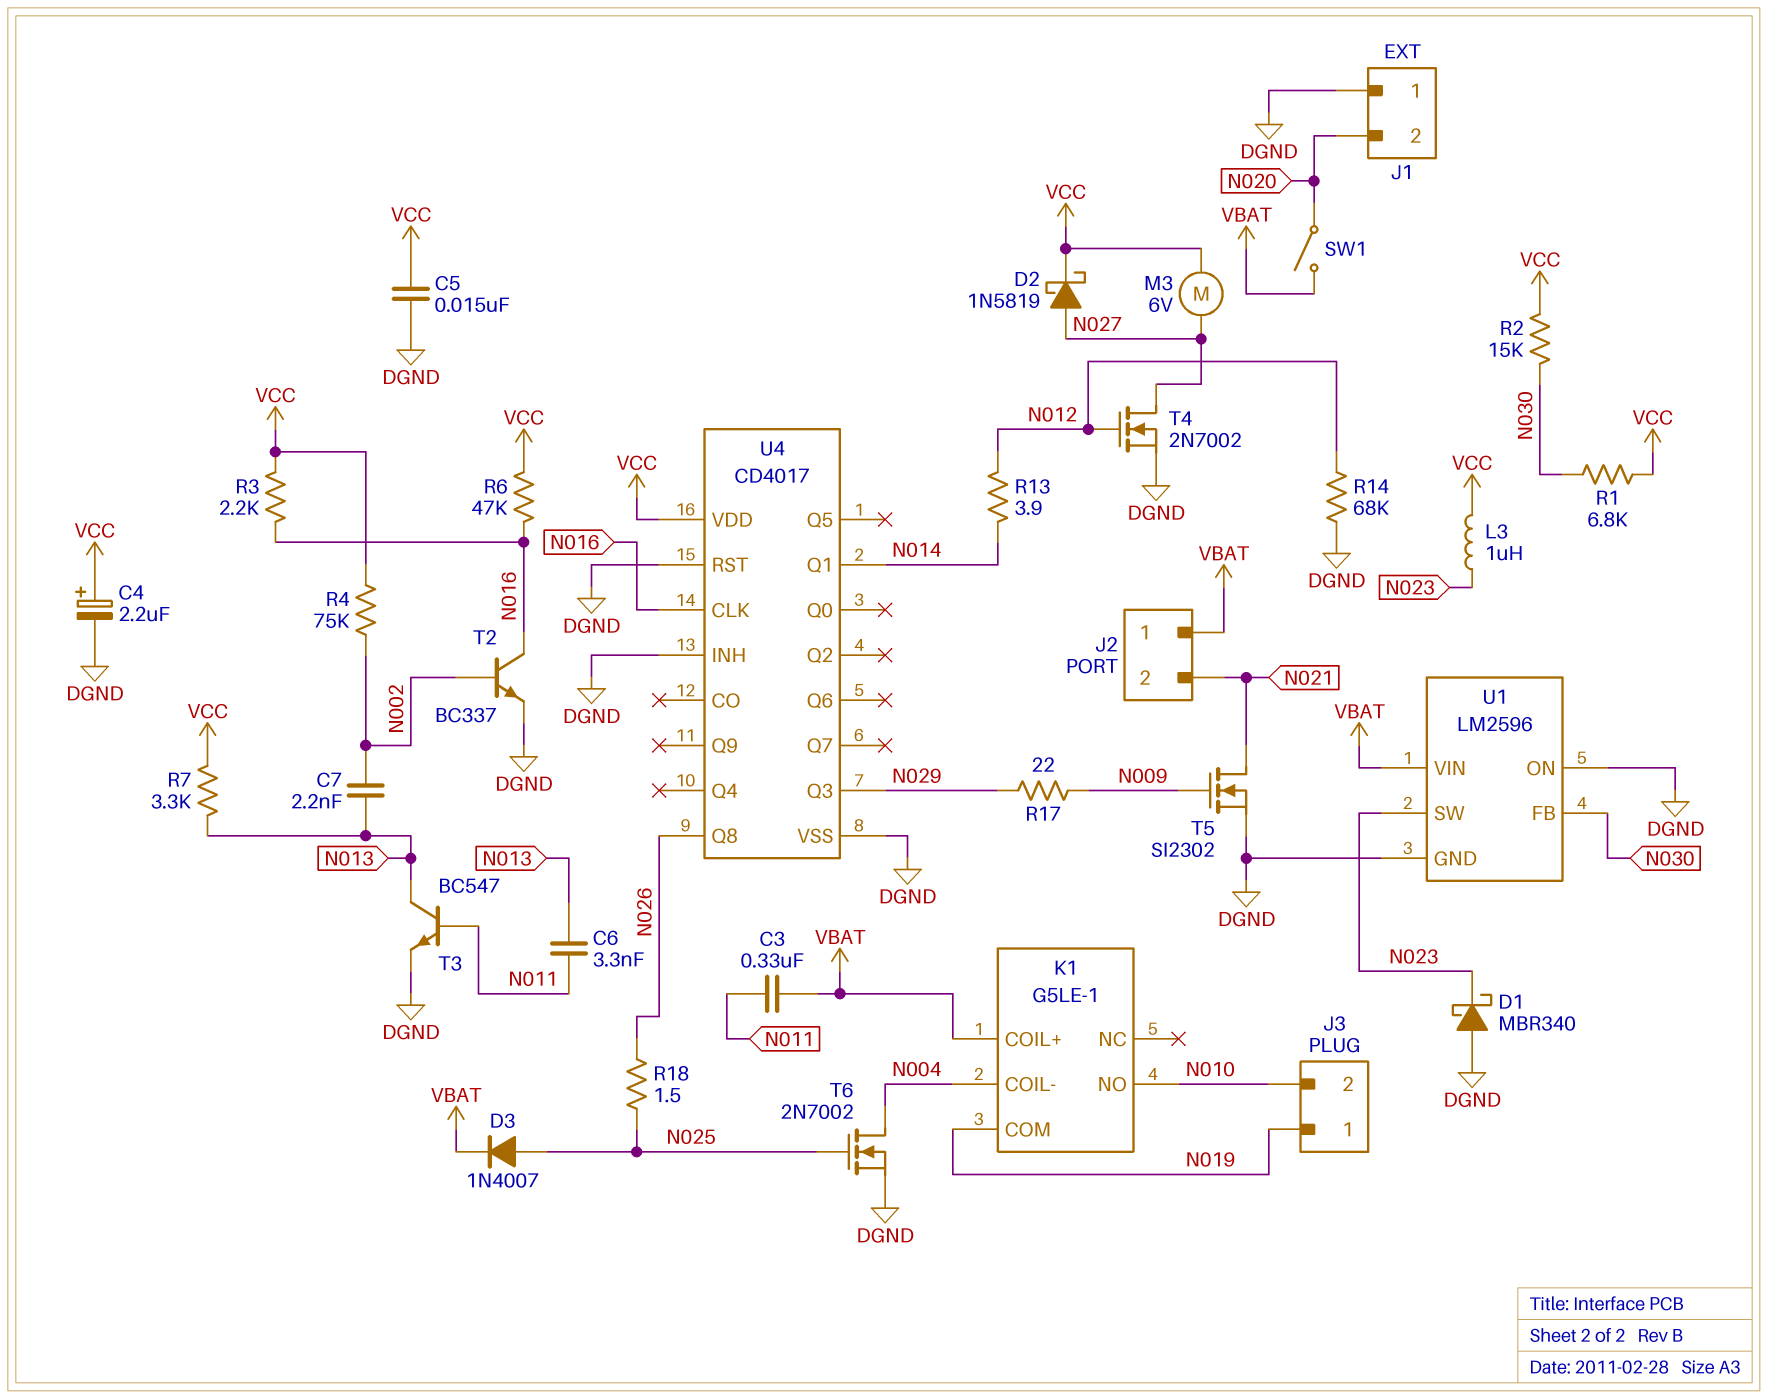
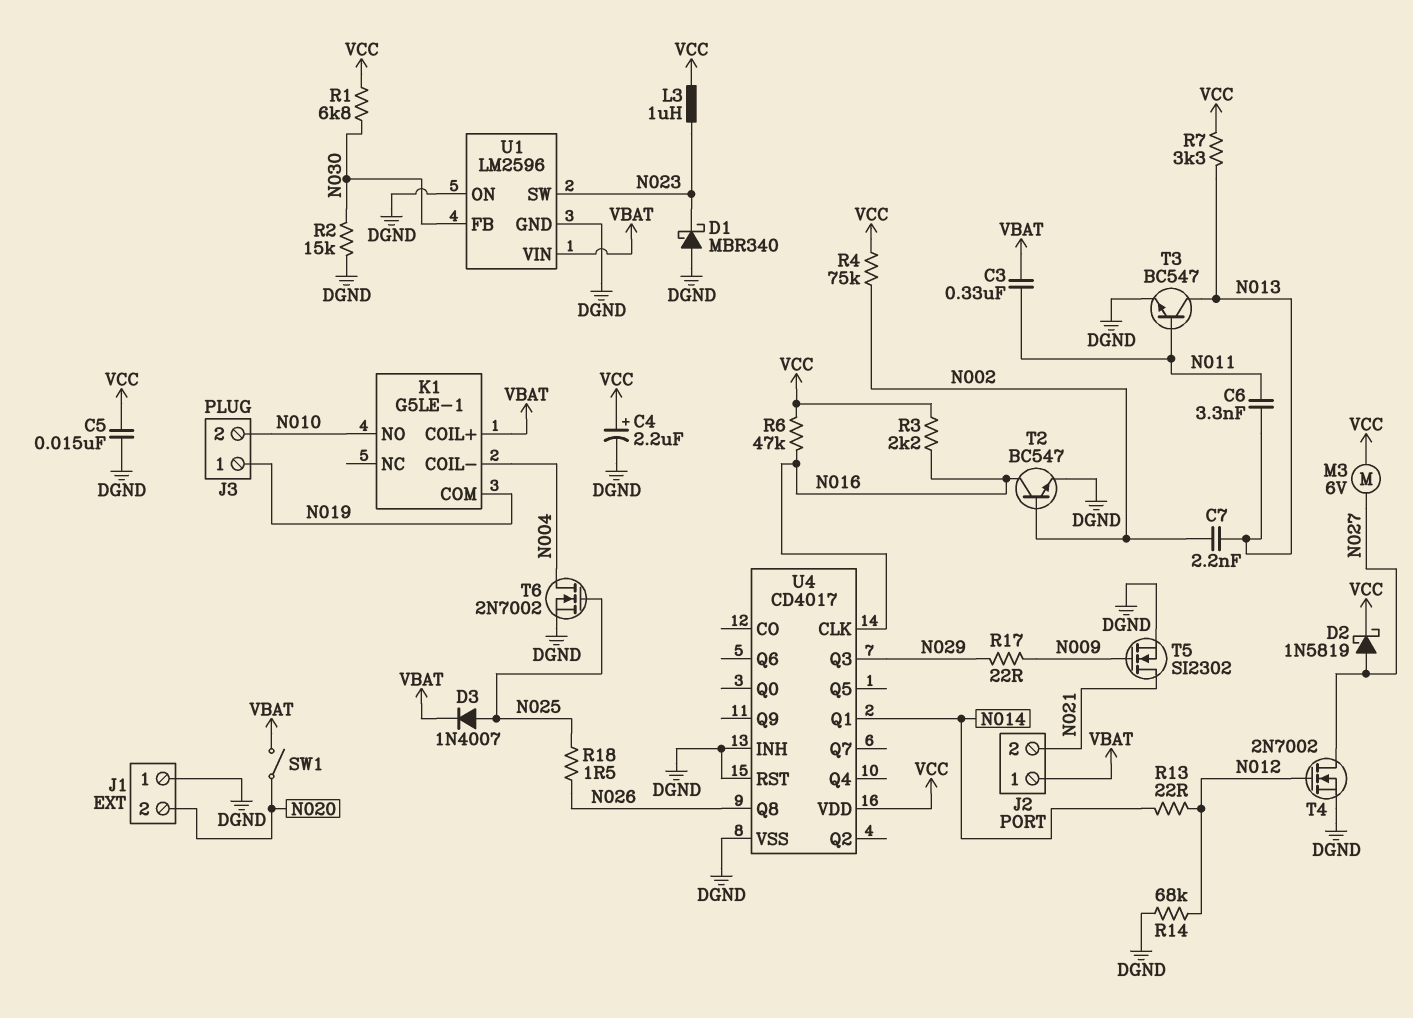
R2: 15k (N030, VCC) -> 15k (DGND, N030)
R13: 3.9 (N012, N014) -> 22 (N012, N014)
T2: NPN BC337 (B N002, C N016, E DGND) -> NPN BC547 (B N002, C N016, E DGND)

